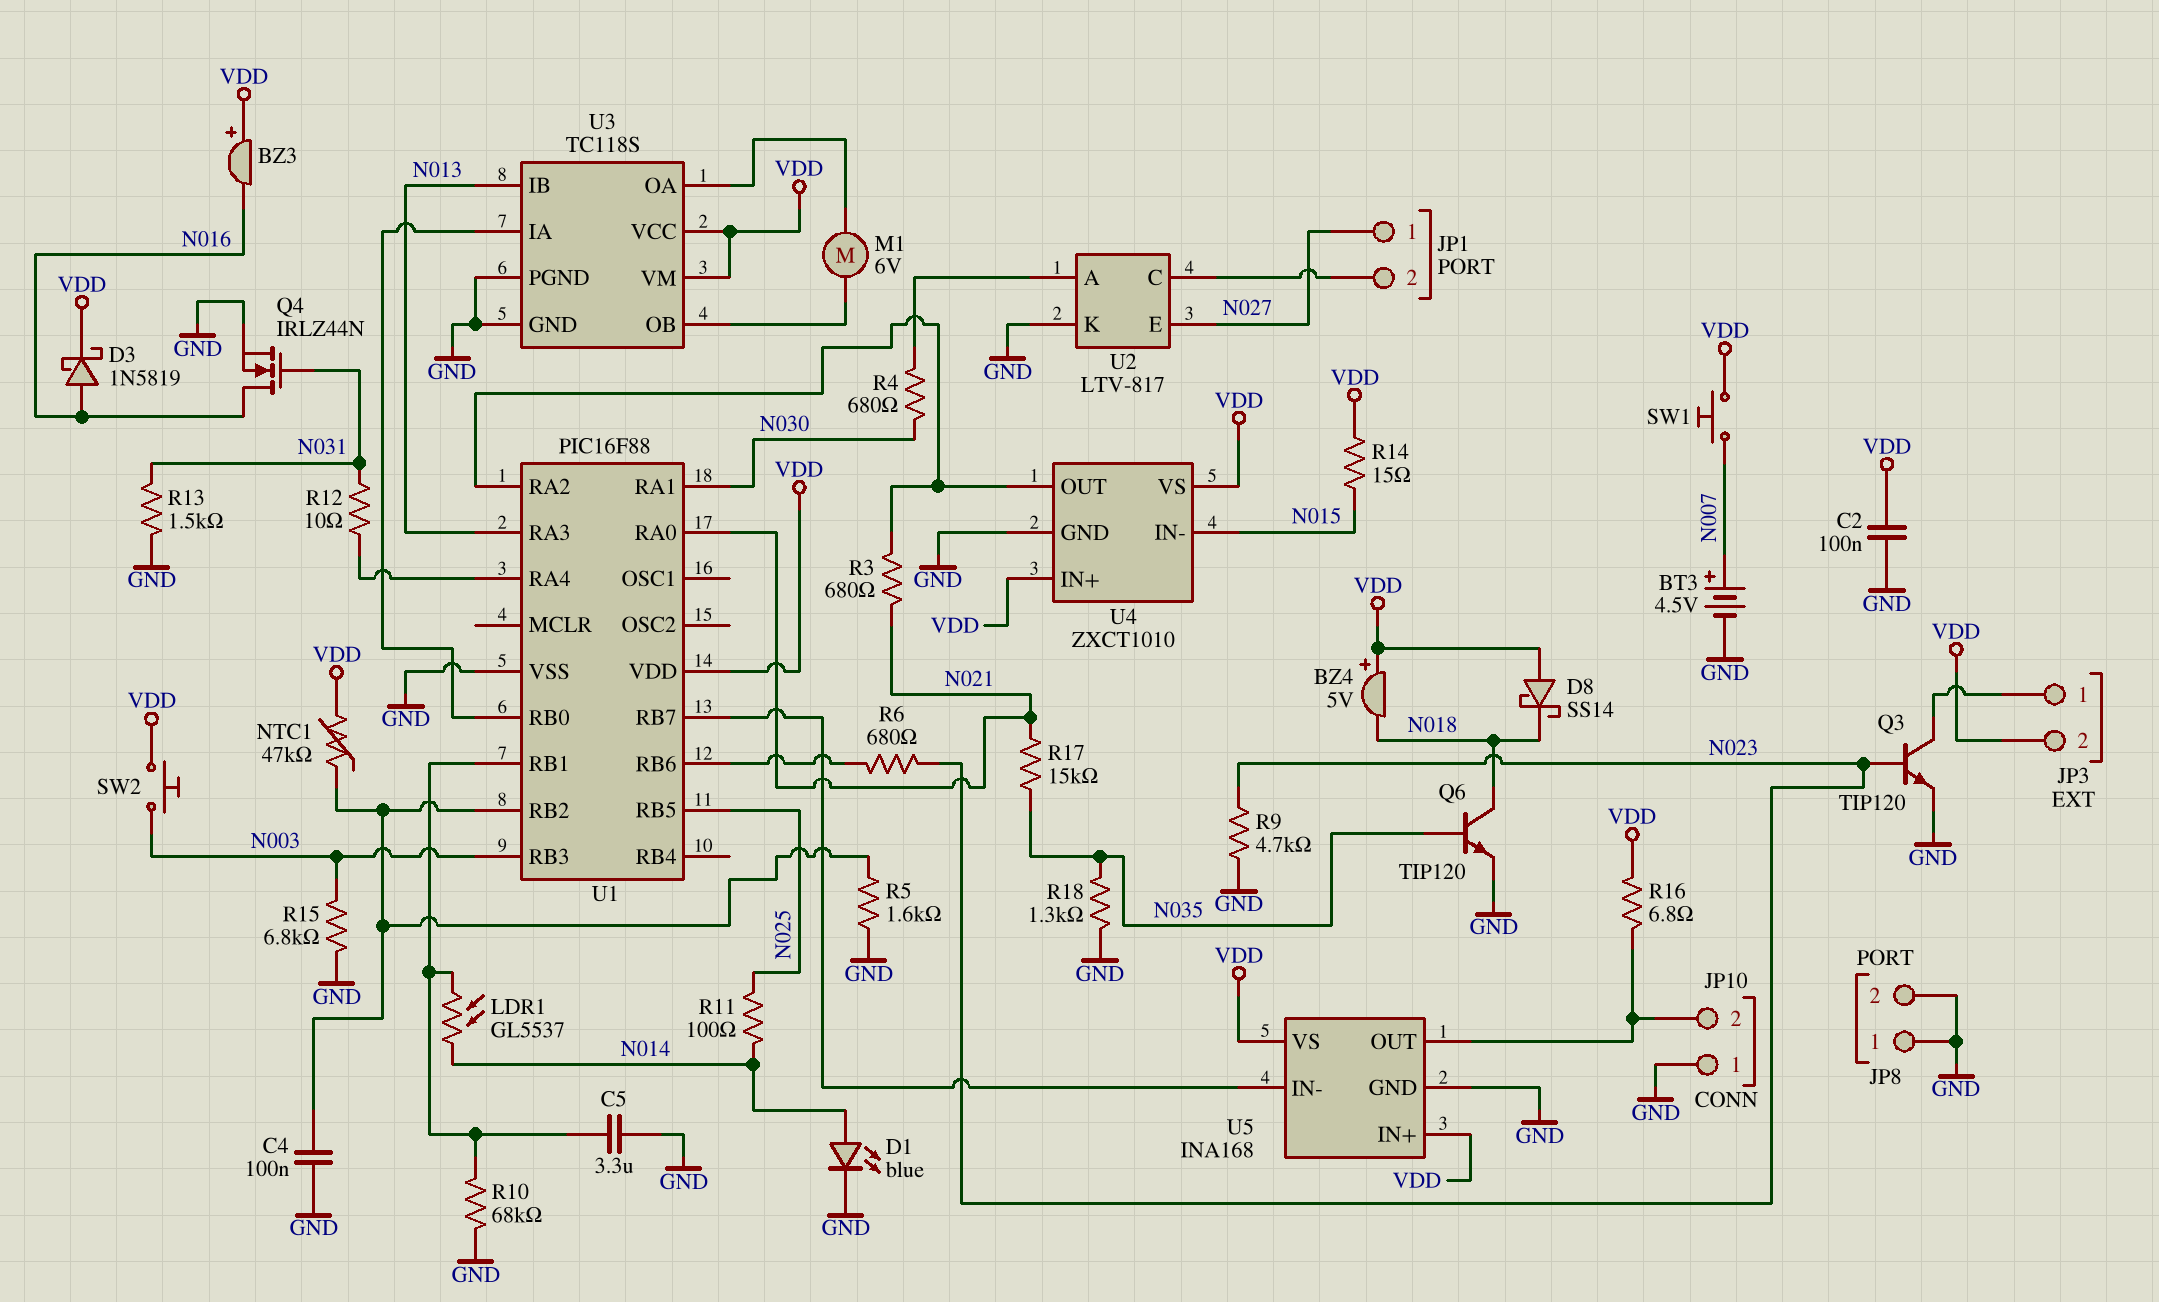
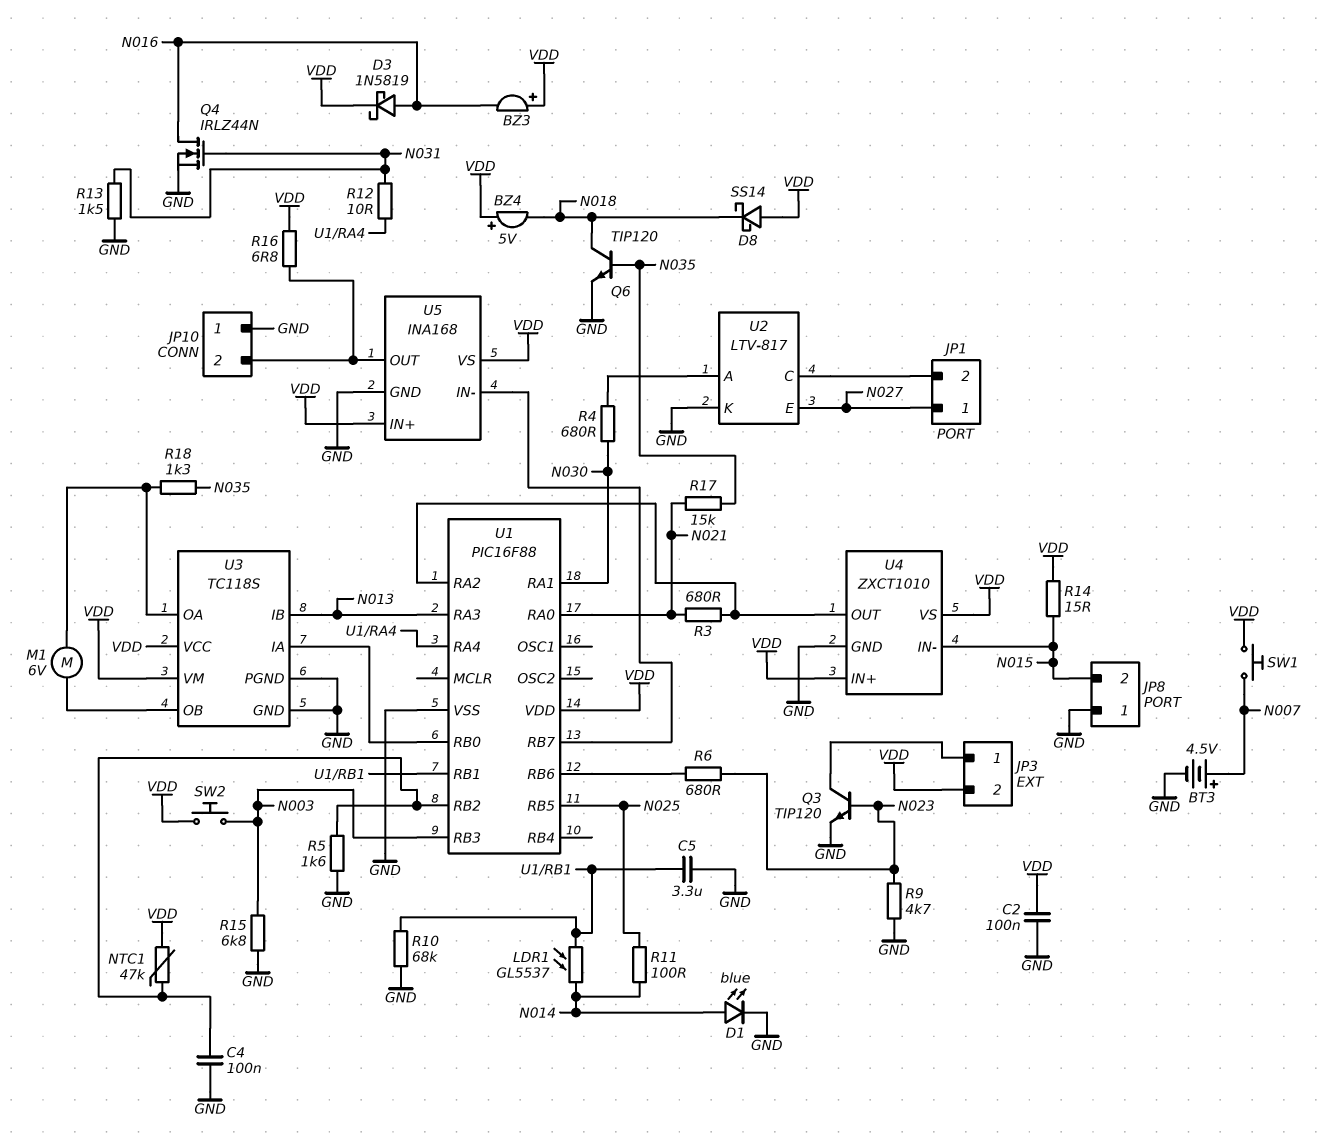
JP8 pin 2: GND -> N015
R18: 1.3k (GND, N035) -> 1.3k (N035, U3/OA)

